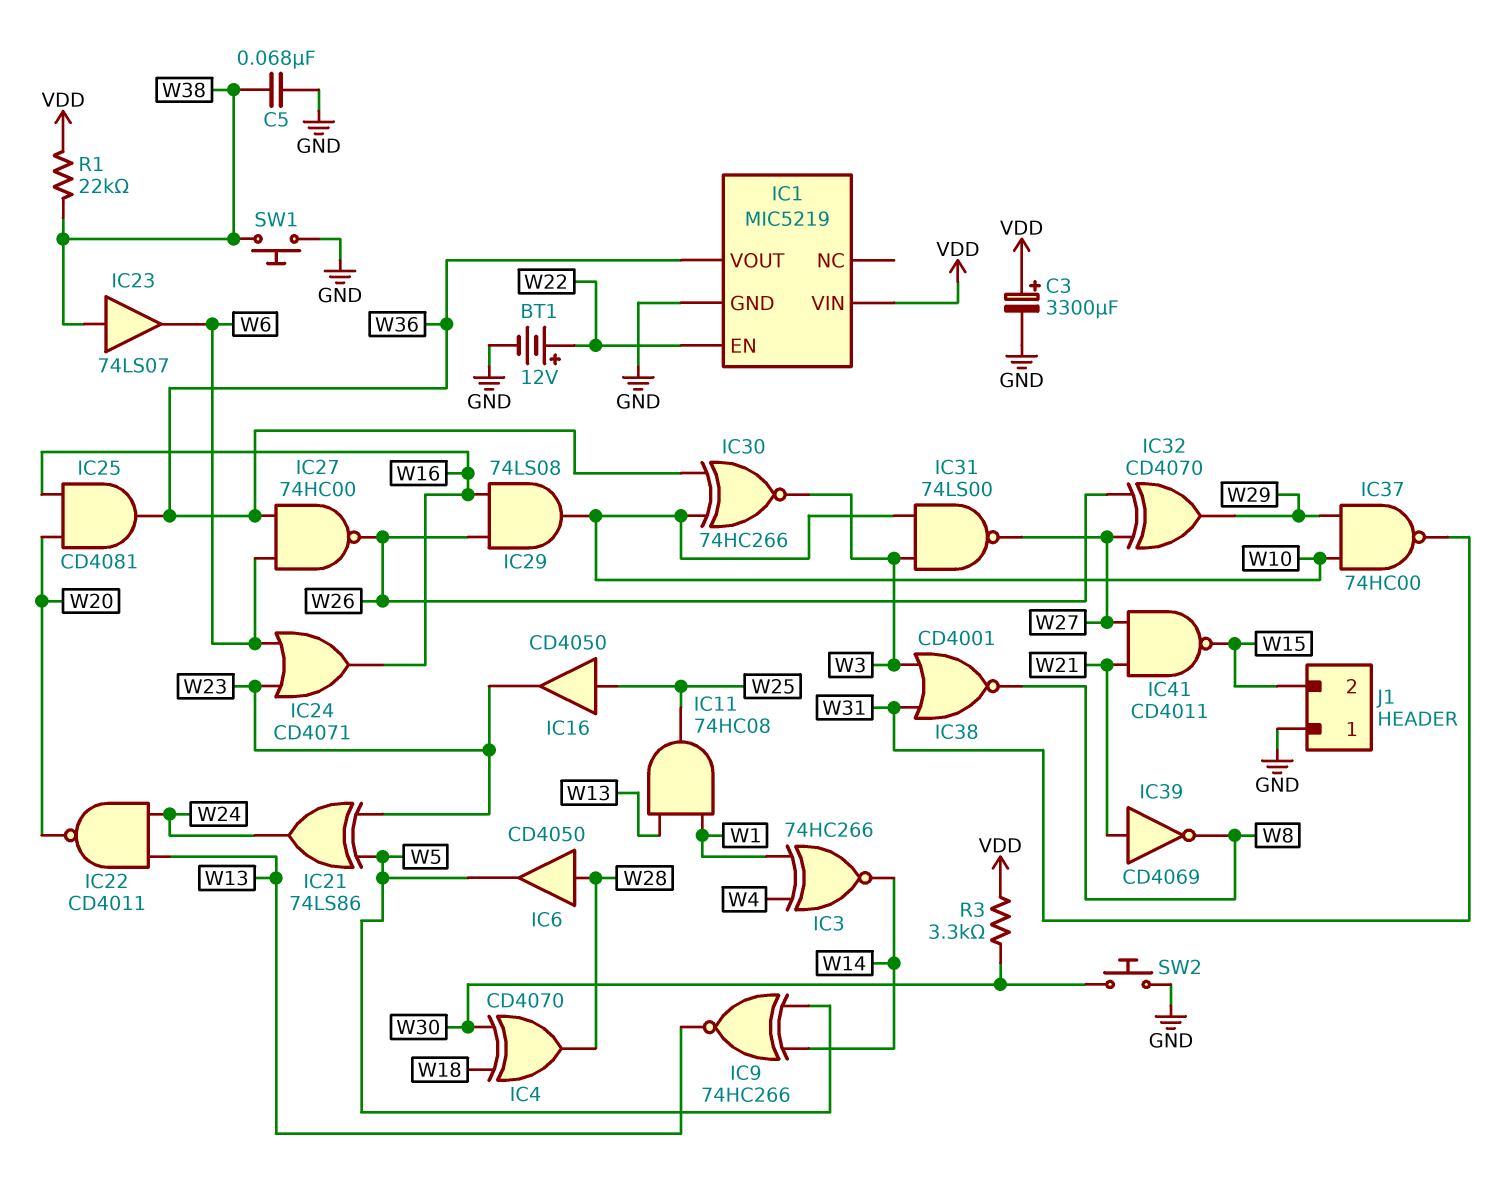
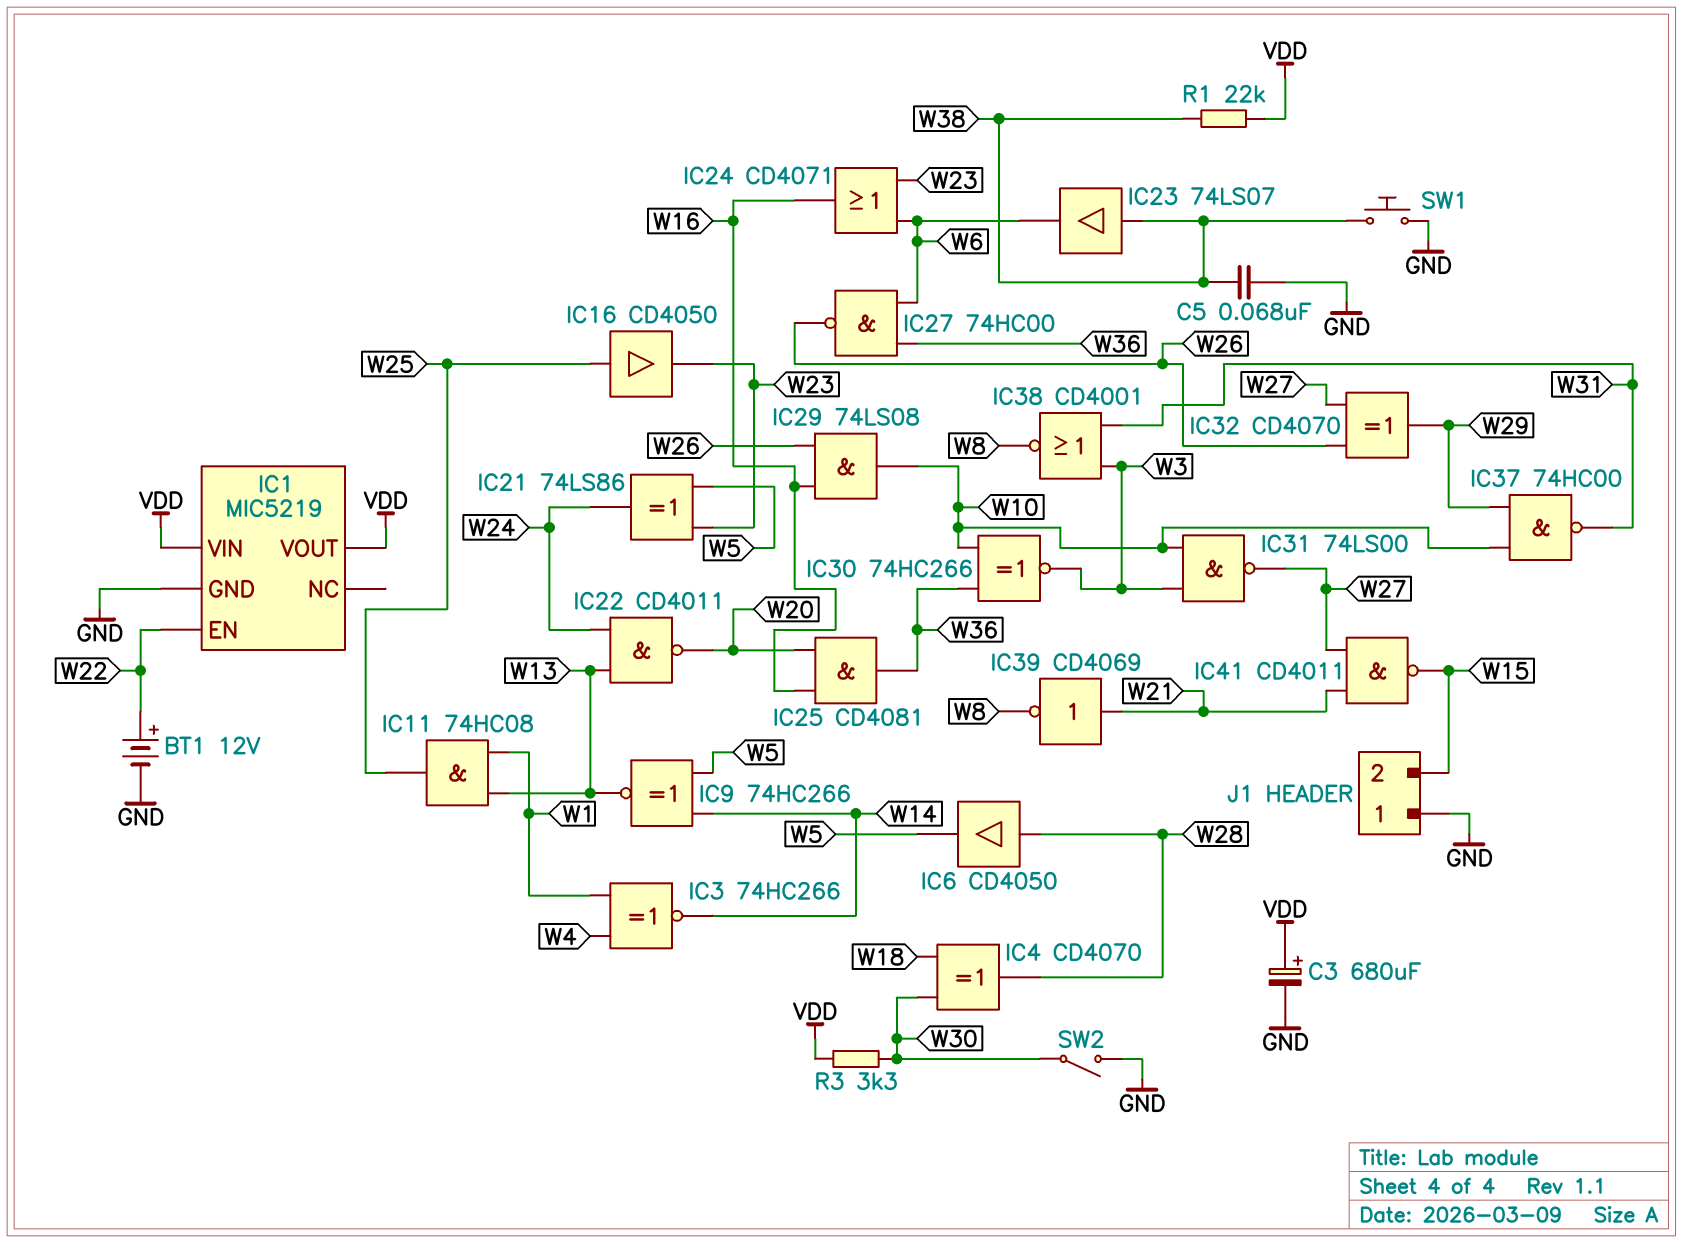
C3: 3300uF (plus VDD, minus GND) -> 680uF (plus VDD, minus GND)
IC1 pin VOUT: W36 -> VDD
SW2: button (GND, W30) -> switch (GND, W30)

